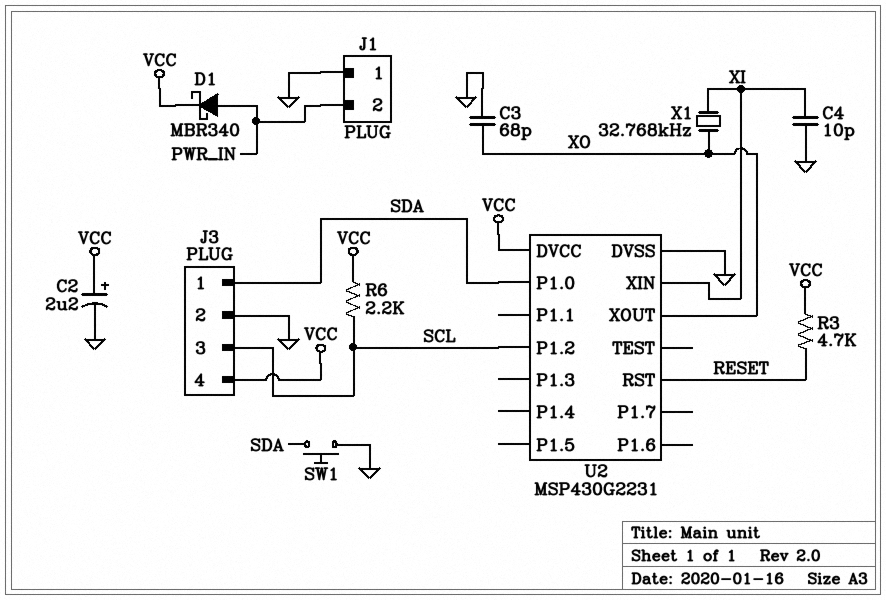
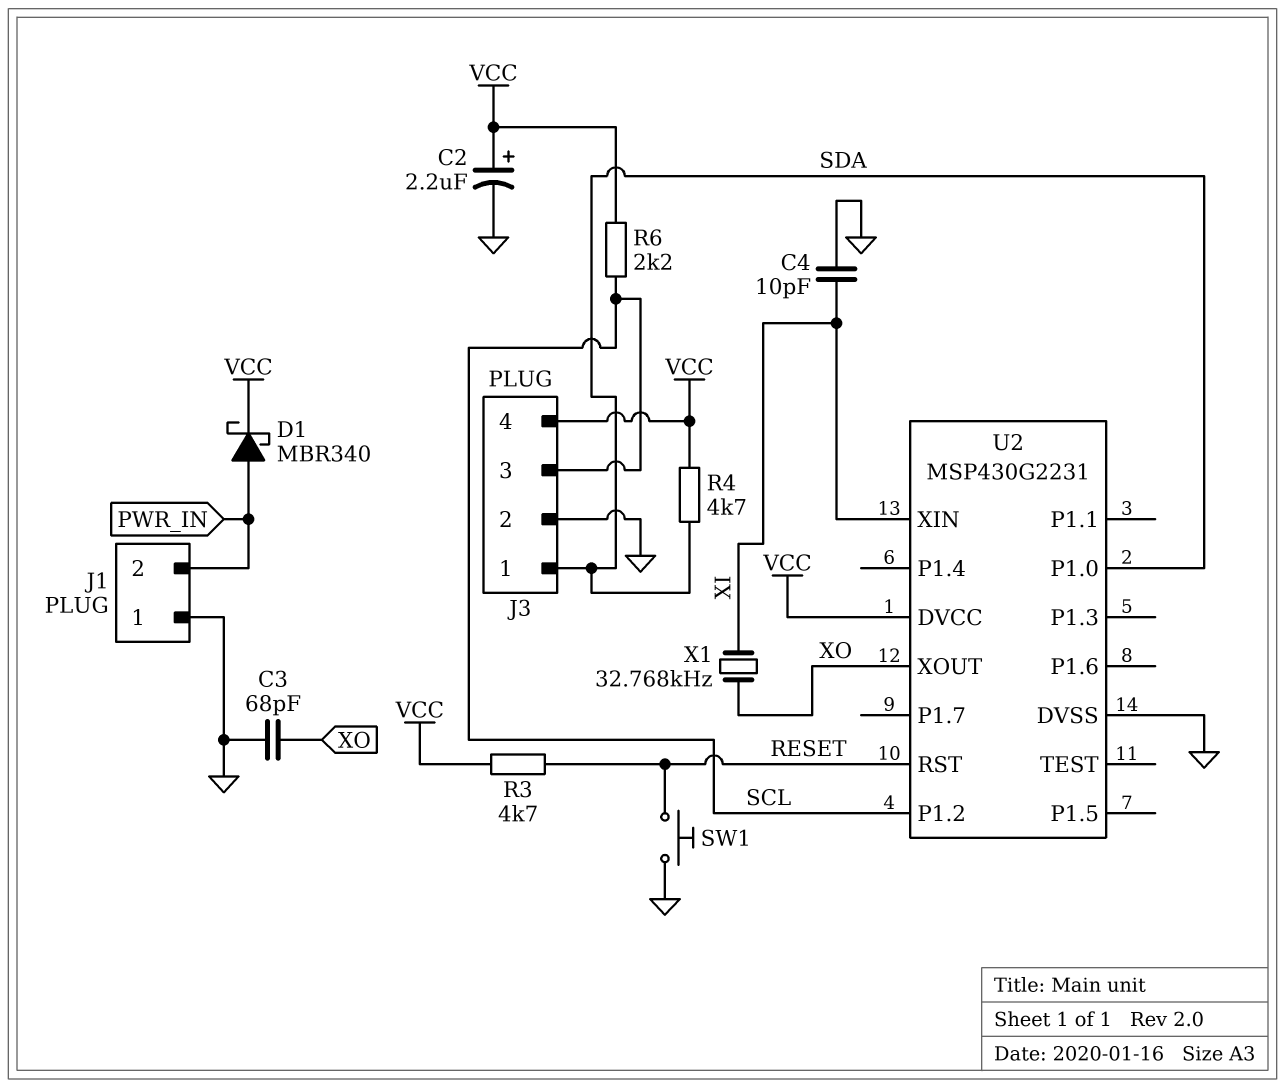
R4: none -> 4.7k (SDA, VCC)
SW1: button (GND, SDA) -> button (GND, RESET)

